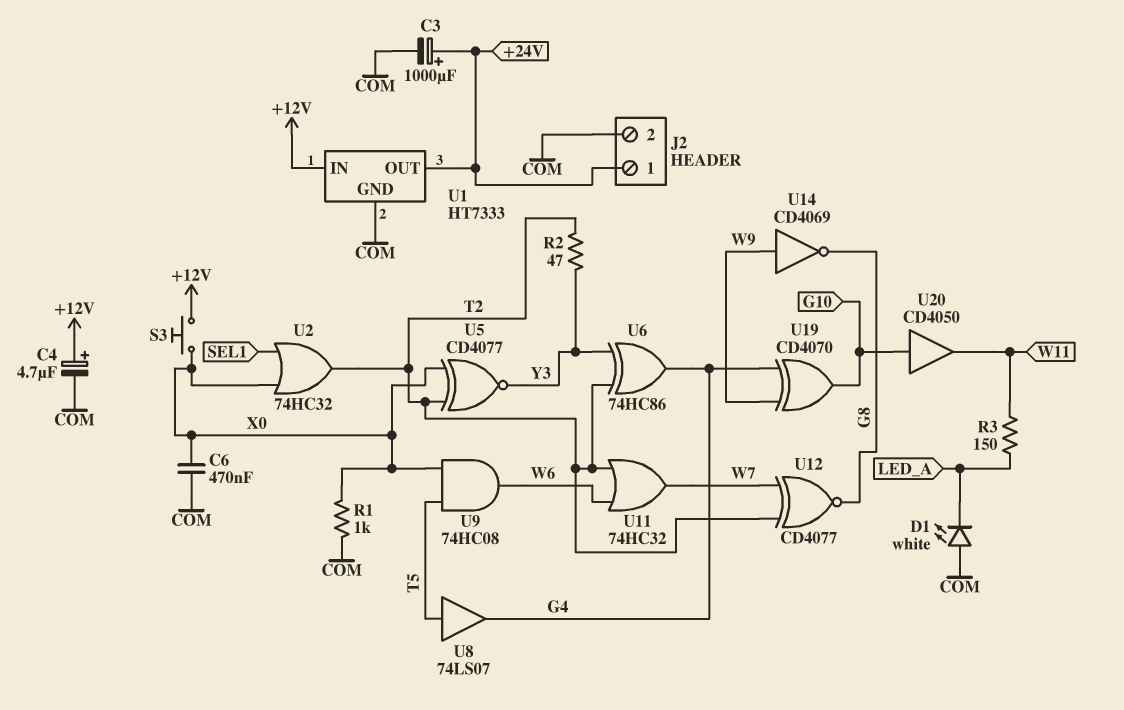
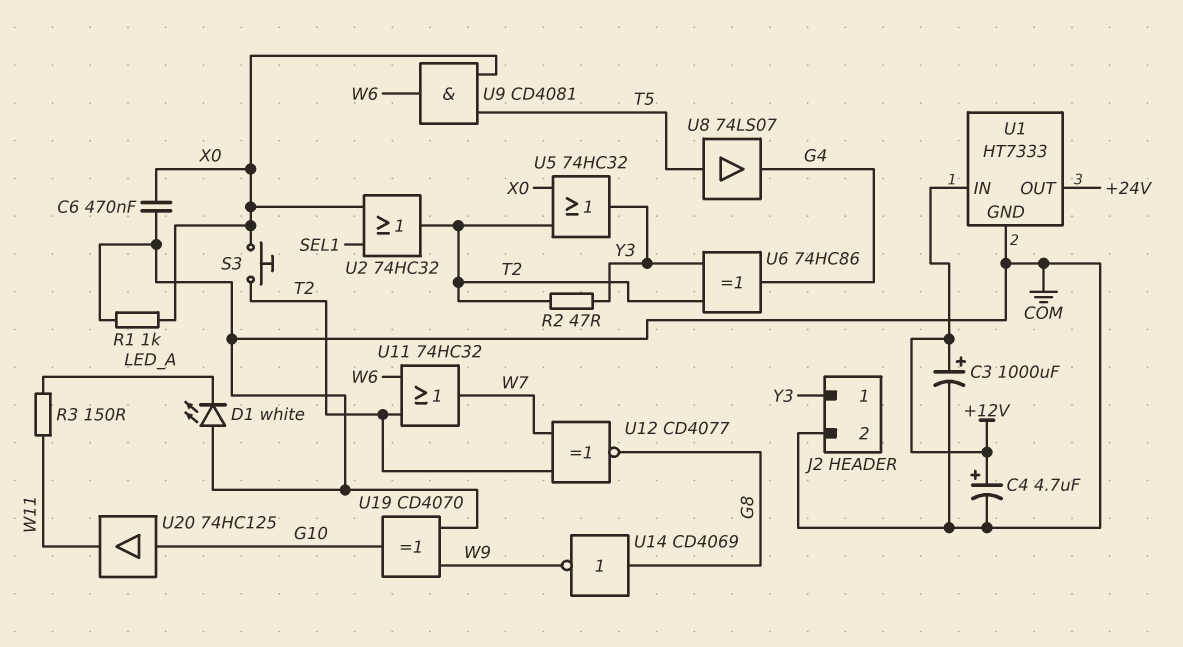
C3: 1000uF (plus +24V, minus COM) -> 1000uF (plus +12V, minus COM)
J2 pin 1: +24V -> Y3
S3: button (+12V, X0) -> button (T2, X0)
U5: XNOR CD4077 (in T2, in X0, out Y3) -> OR 74HC32 (in T2, in X0, out Y3)
U9: AND 74HC08 (in T5, in X0, out W6) -> AND CD4081 (in T5, in X0, out W6)
U14: NOT CD4069 (in W9, out G8) -> NOT CD4069 (in G8, out W9)
U19: XOR CD4070 (in G4, in W9, out G10) -> XOR CD4070 (in COM, in W9, out G10)
U20: buffer CD4050 (in G10, out W11) -> buffer 74HC125 (in G10, out W11)

